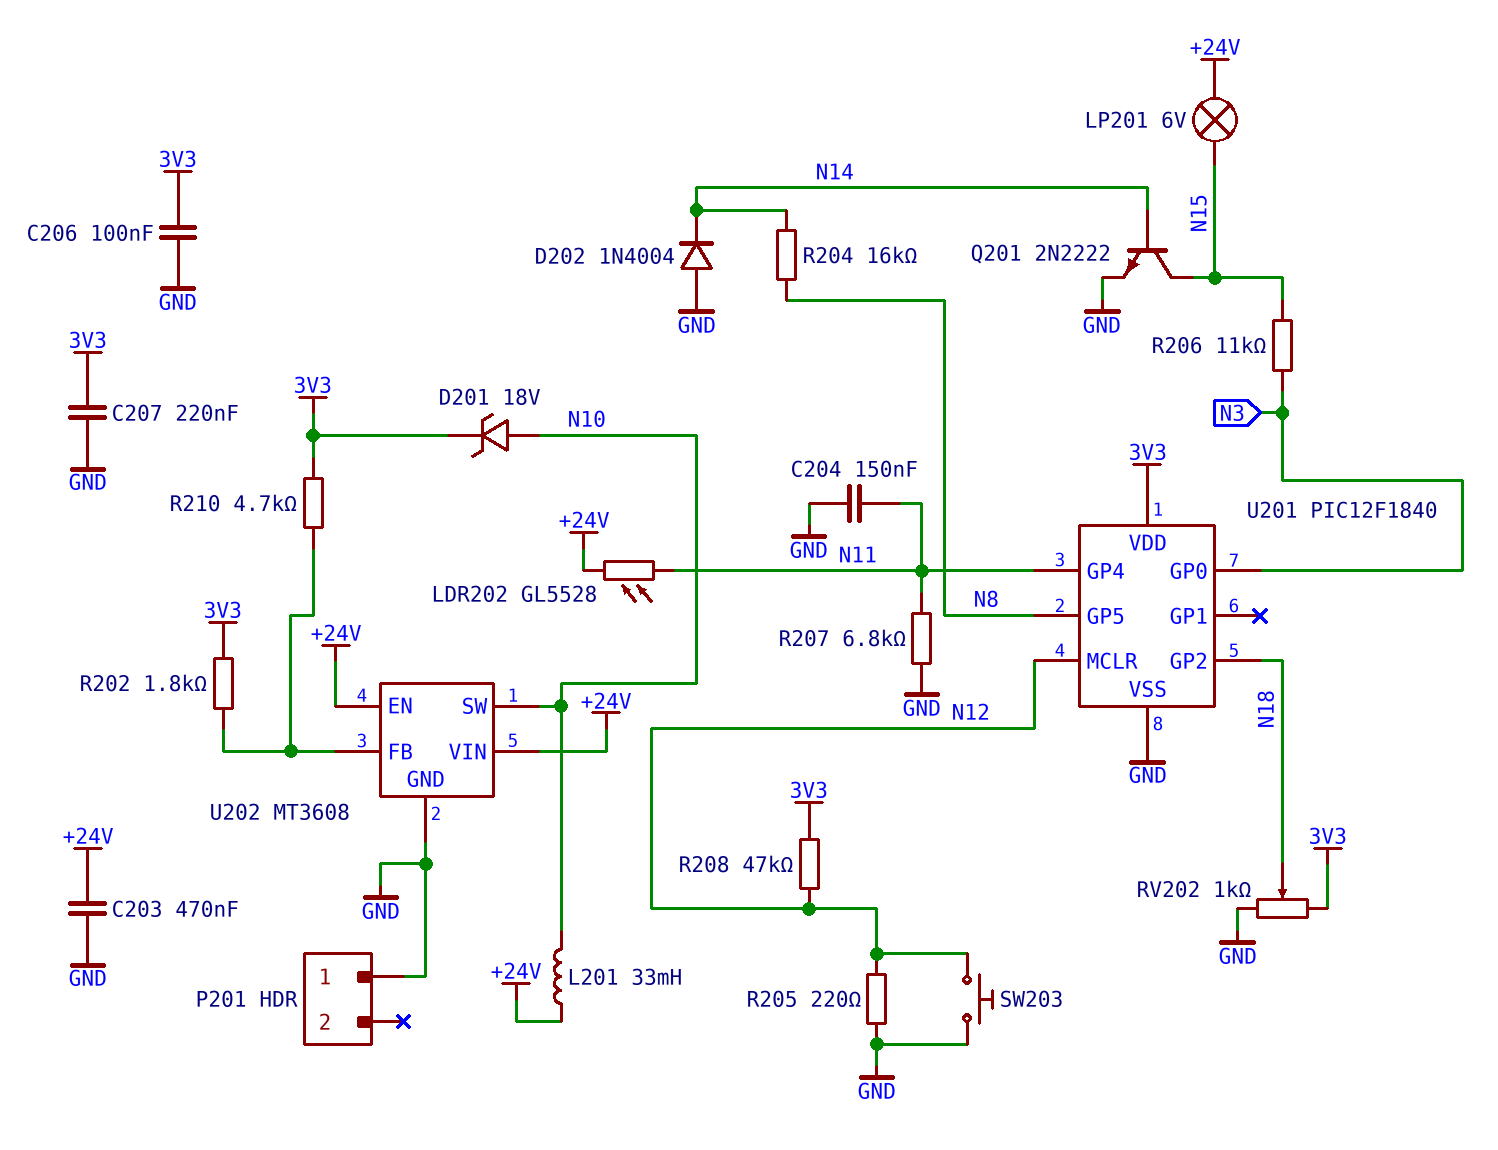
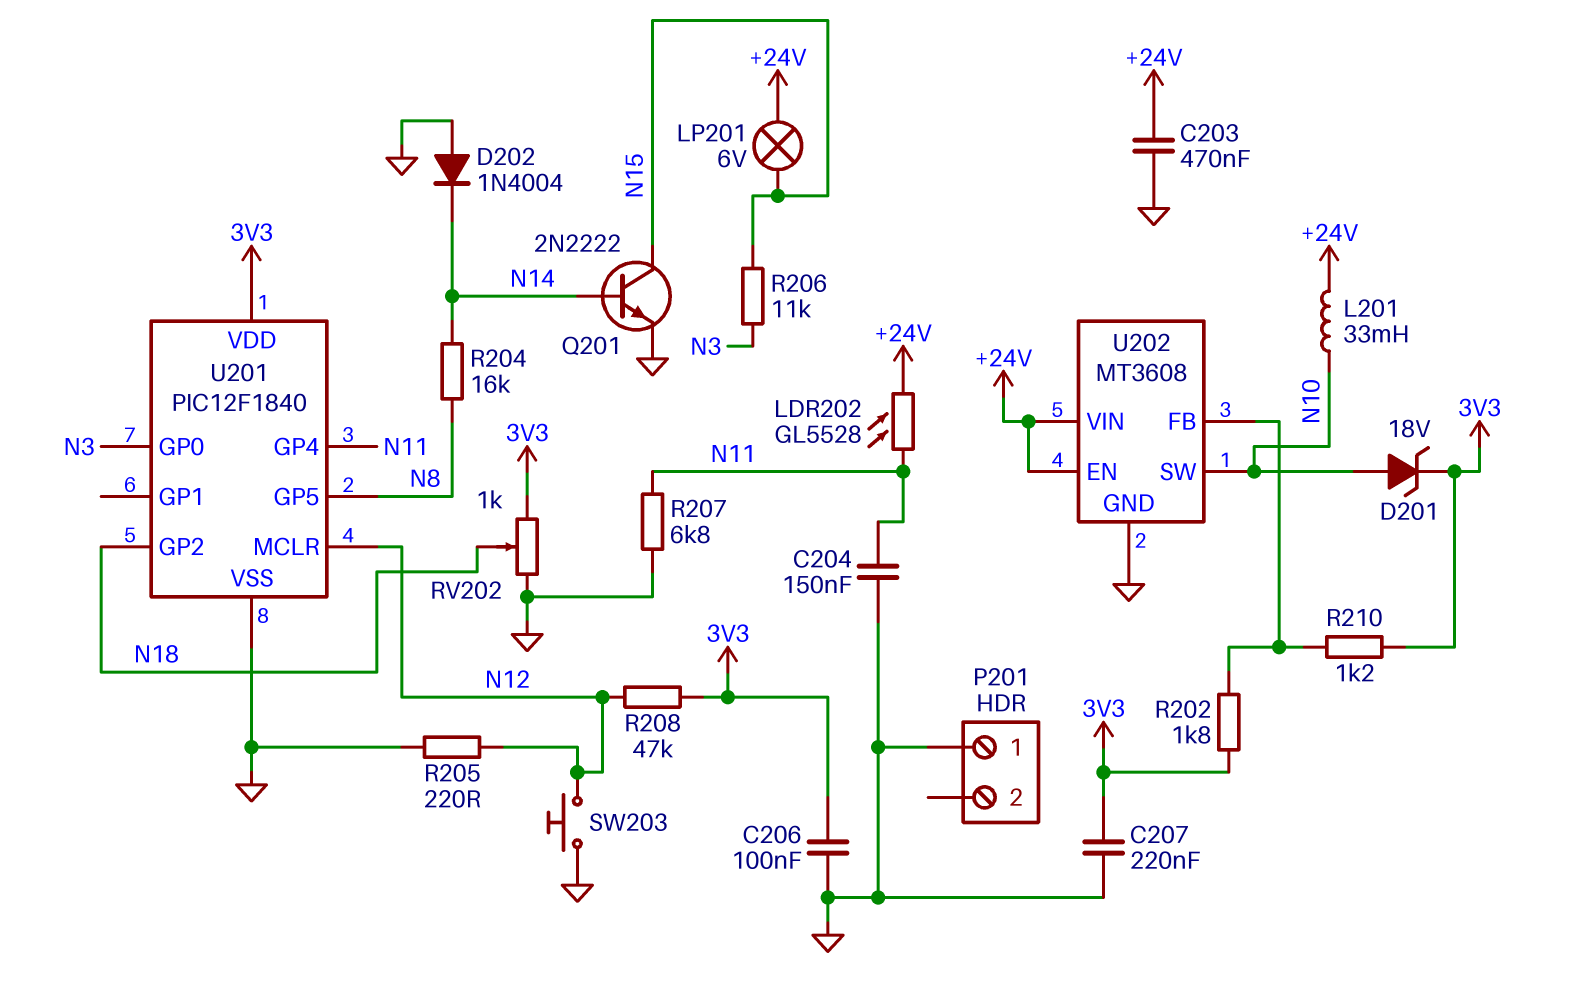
R210: 4.7k (3V3, U202/FB) -> 1.2k (3V3, U202/FB)

